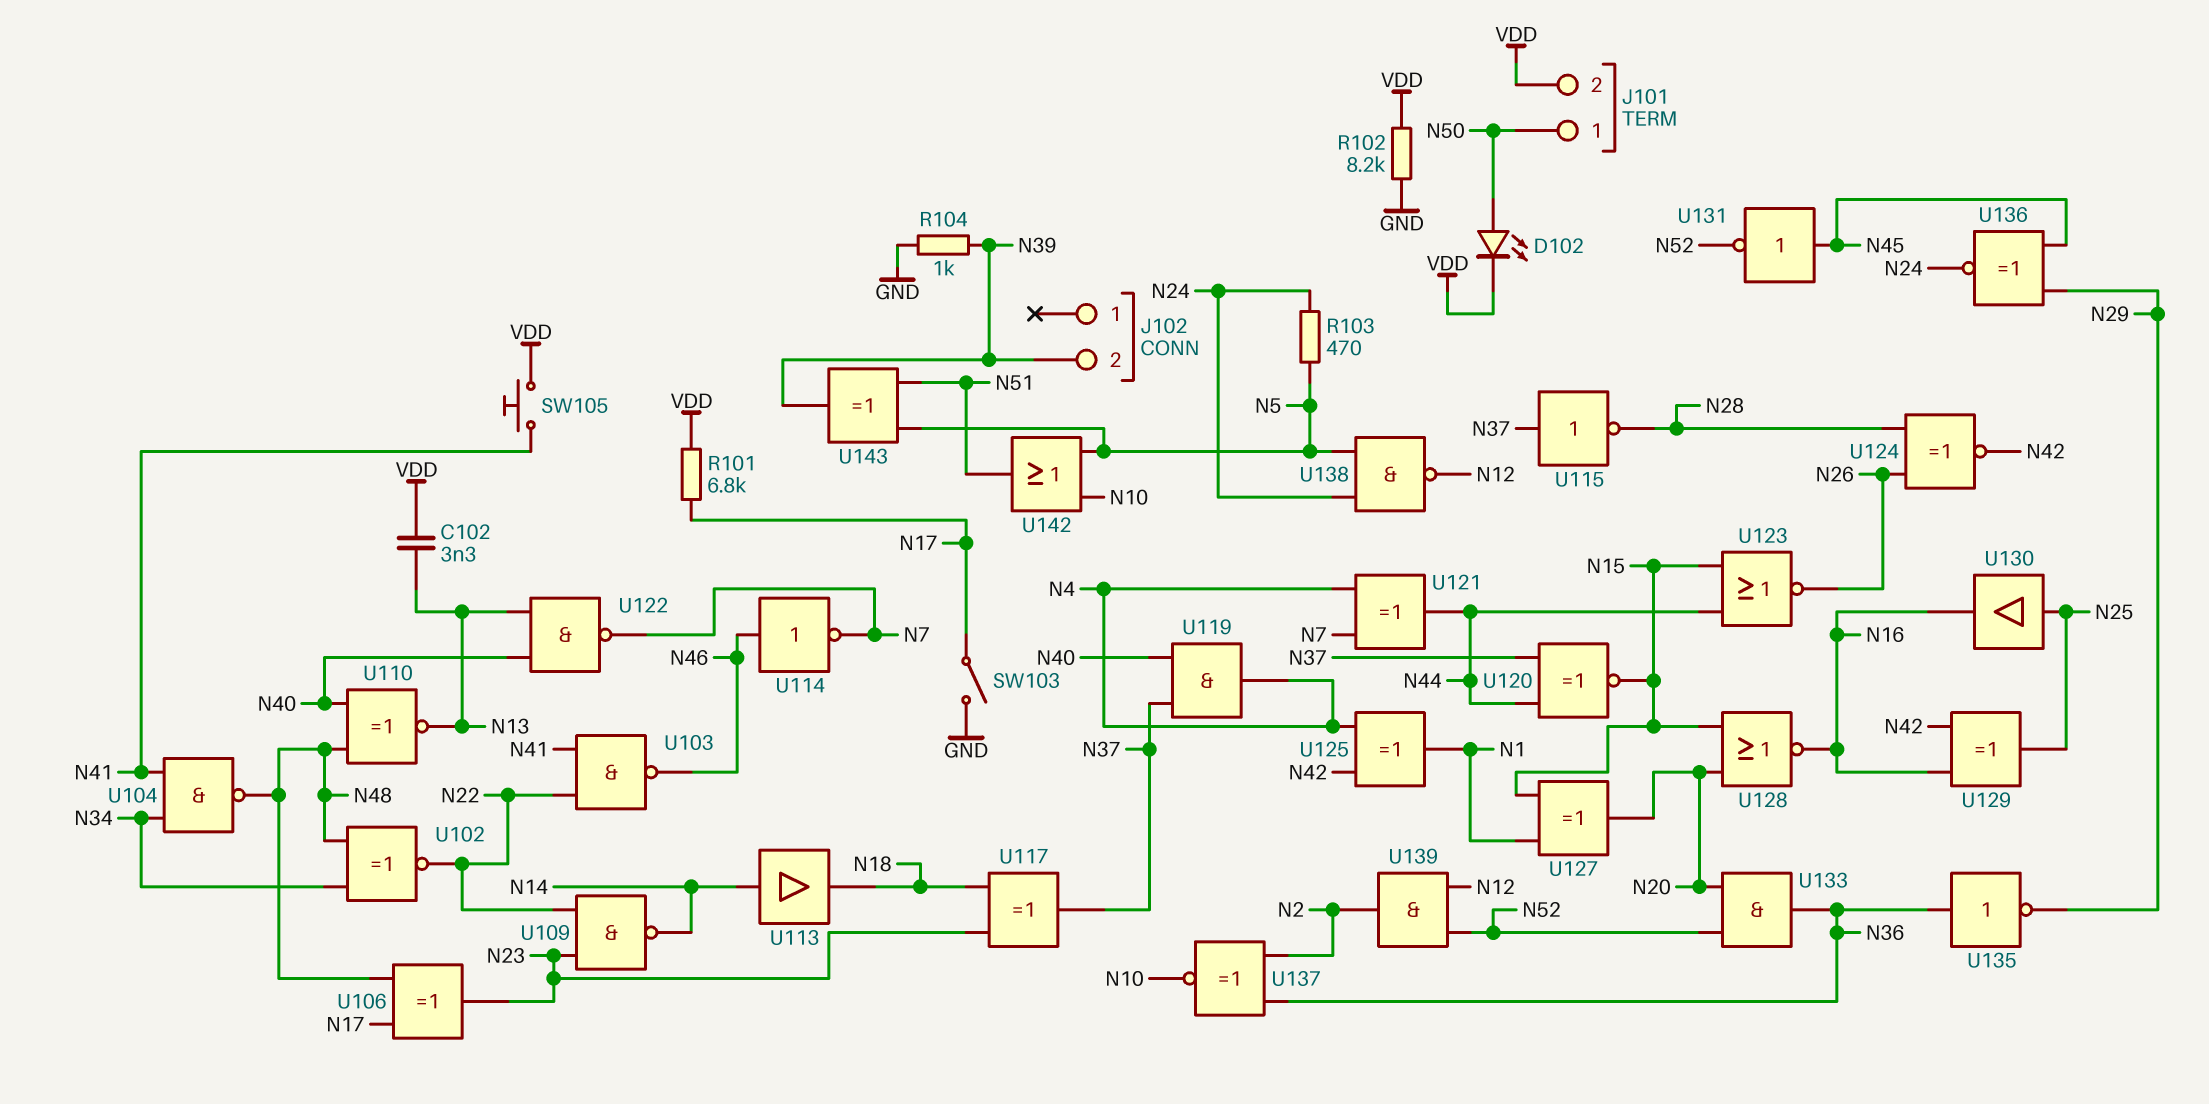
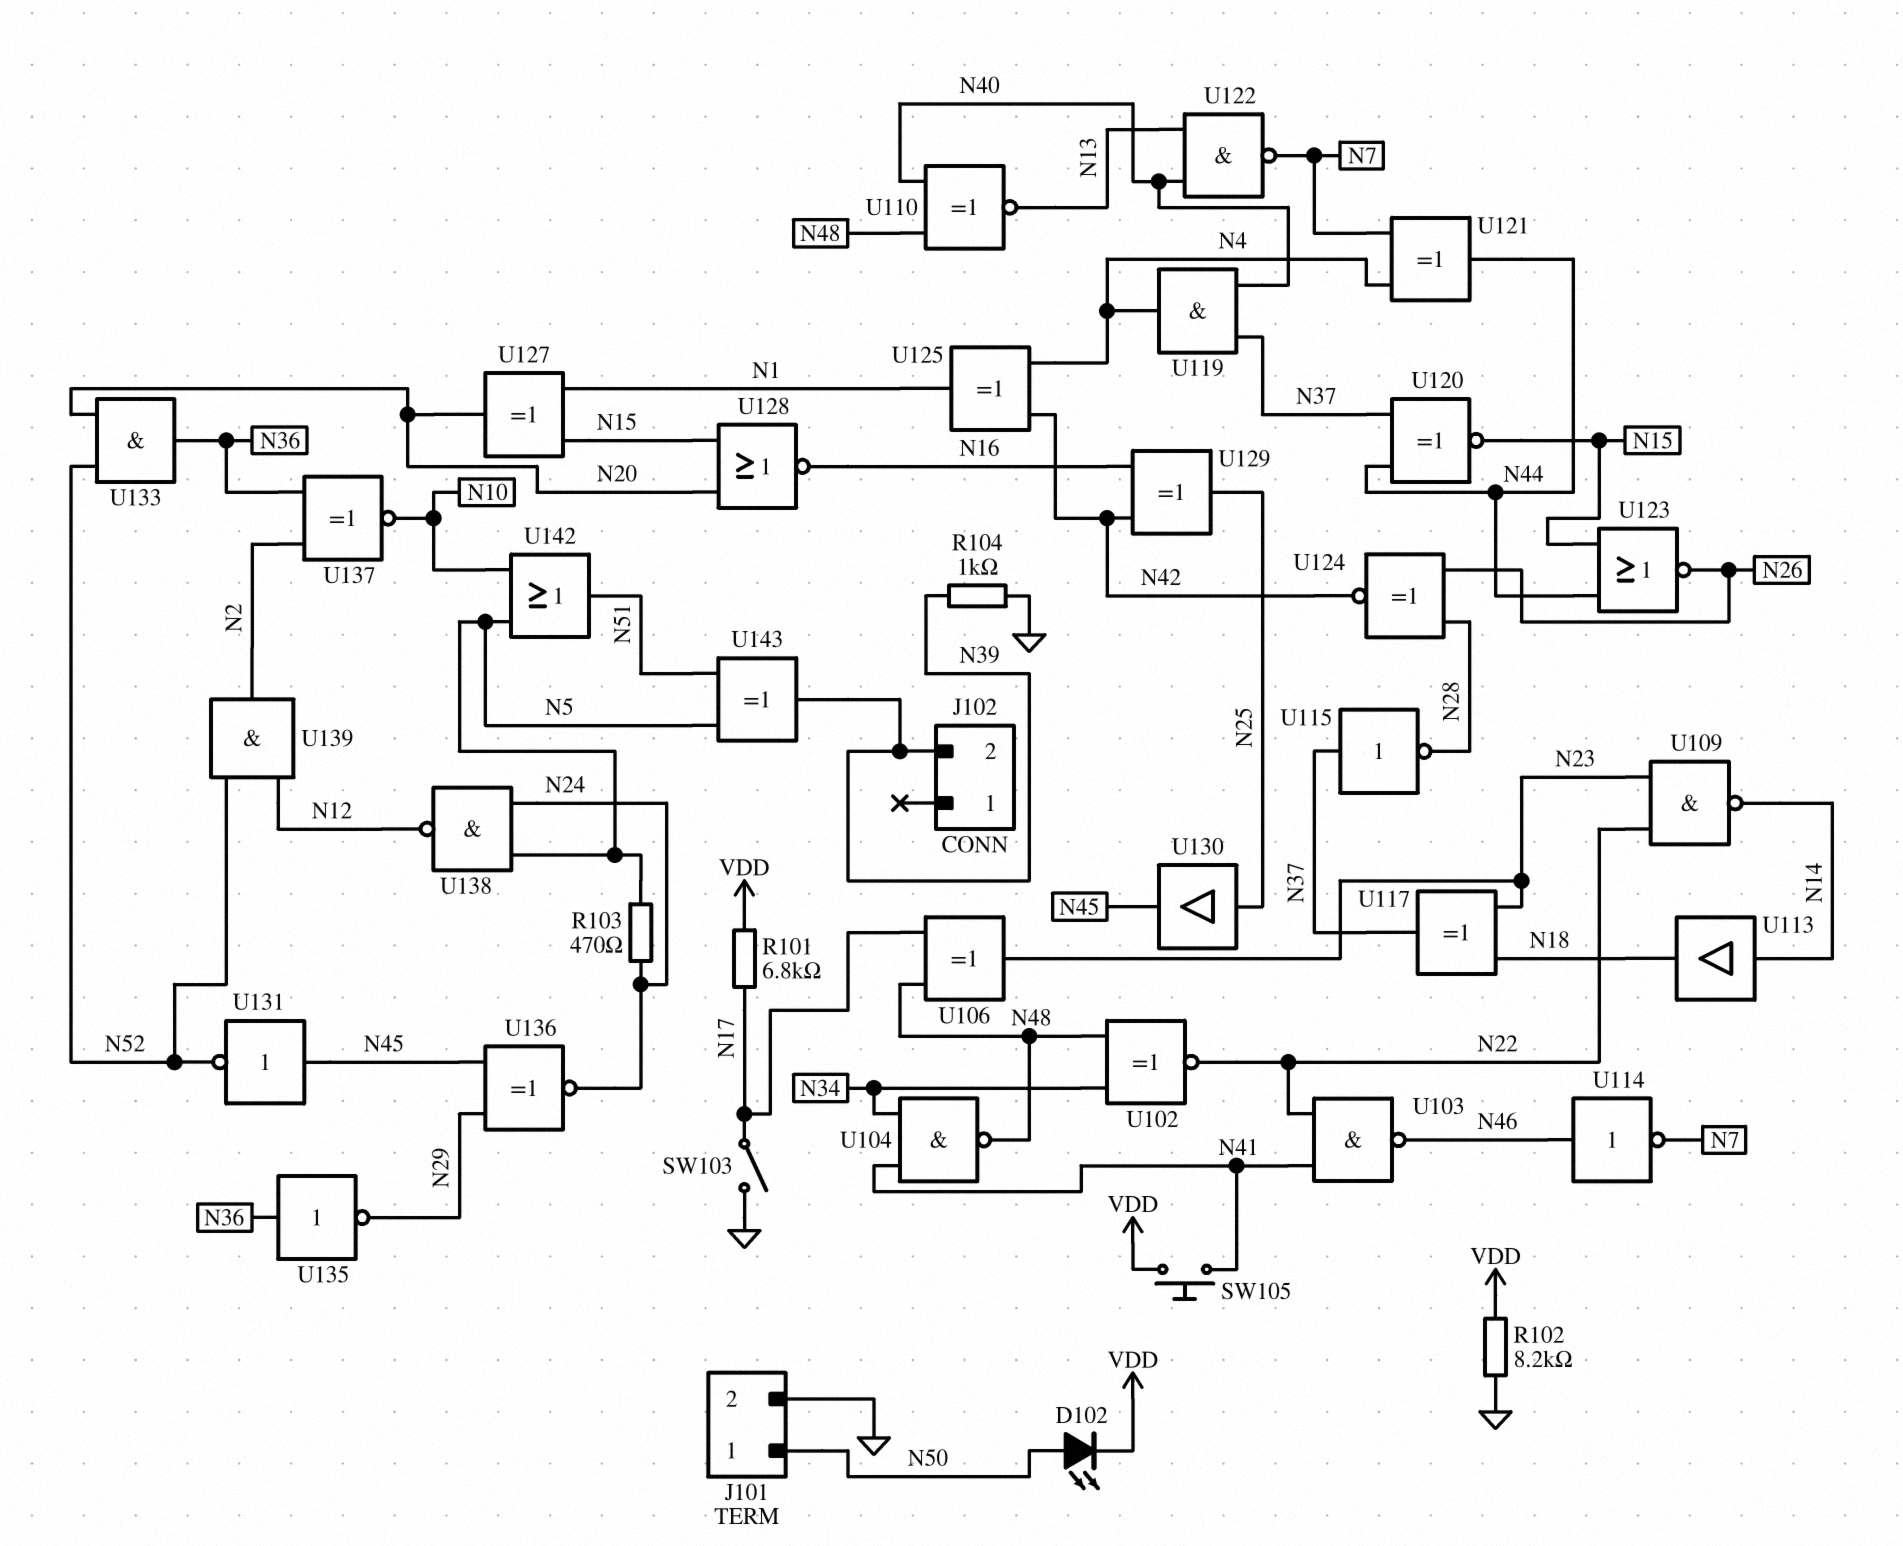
C102: 3.3nF (N13, VDD) -> none
J101 pin 2: VDD -> GND
U130: buffer (in N25, out N16) -> buffer (in N25, out N45)

